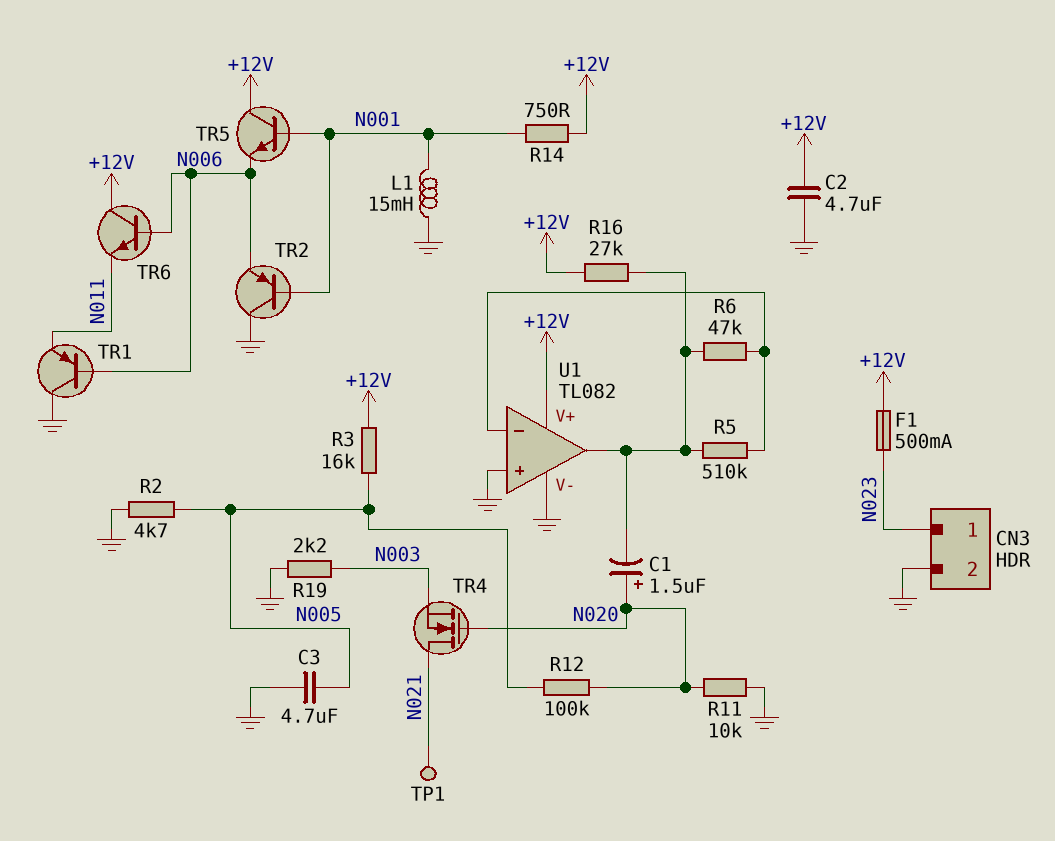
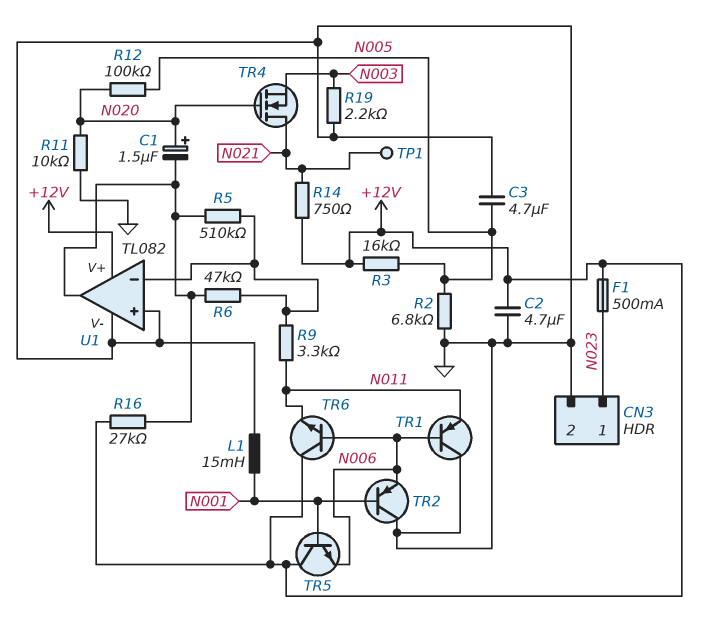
R2: 4.7k (GND, N005) -> 6.8k (GND, N005)
R9: none -> 3.3k (N011, U1/in-)
R14: 750 (+12V, N001) -> 750 (+12V, N021)

